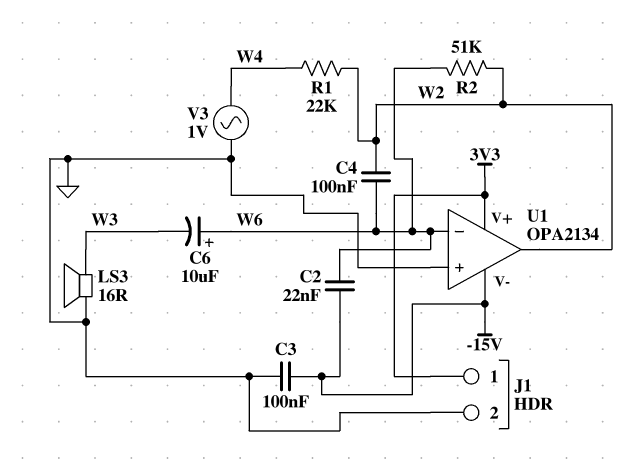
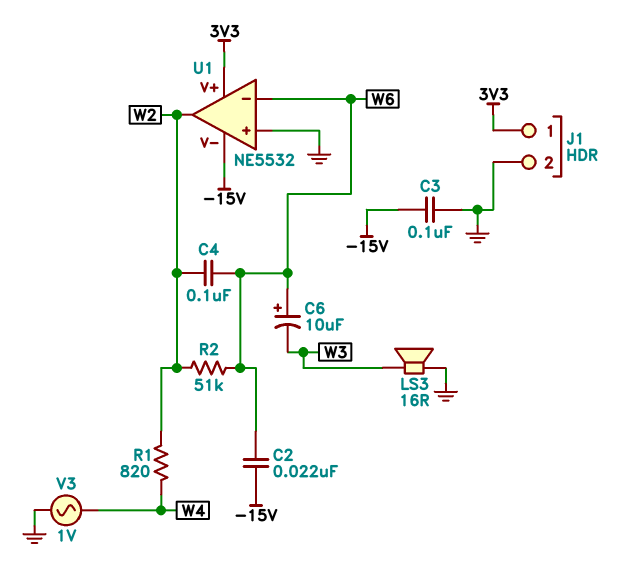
R1: 22k (W2, W4) -> 820 (W2, W4)
U1: OPA2134 -> NE5532

